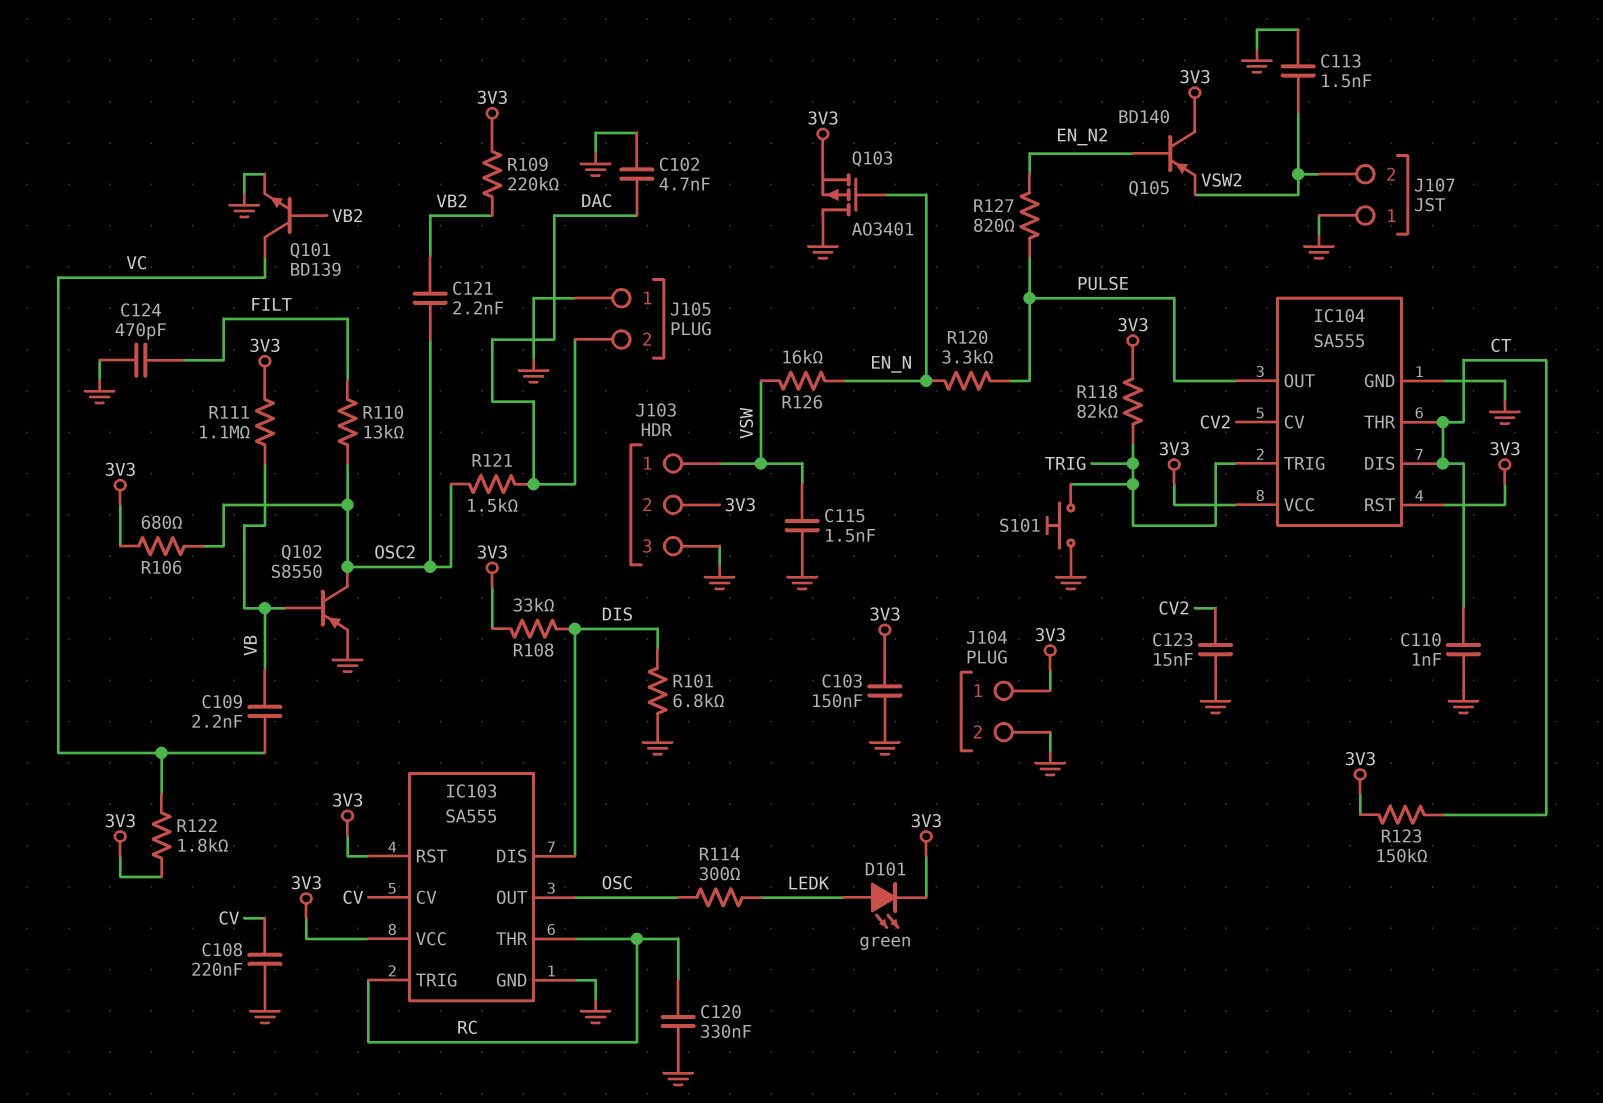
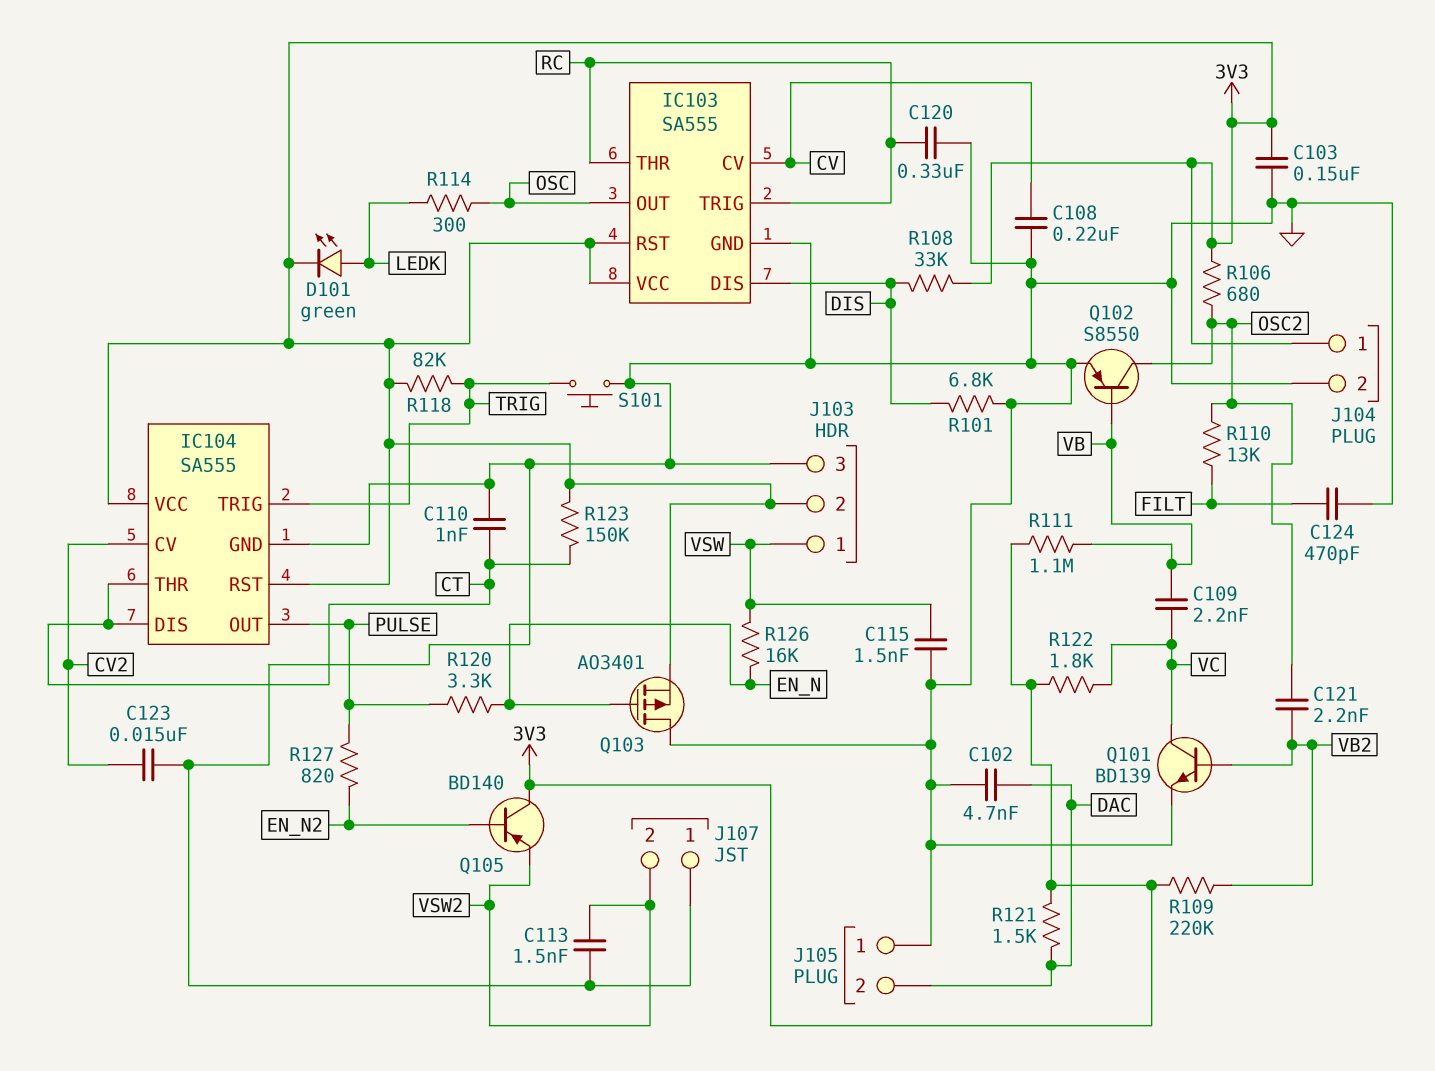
R121: 1.5k (DAC, OSC2) -> 1.5k (3V3, DAC)

